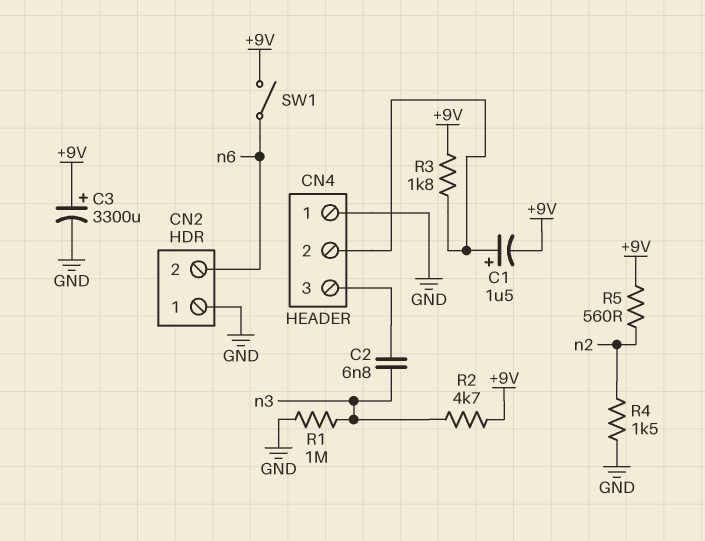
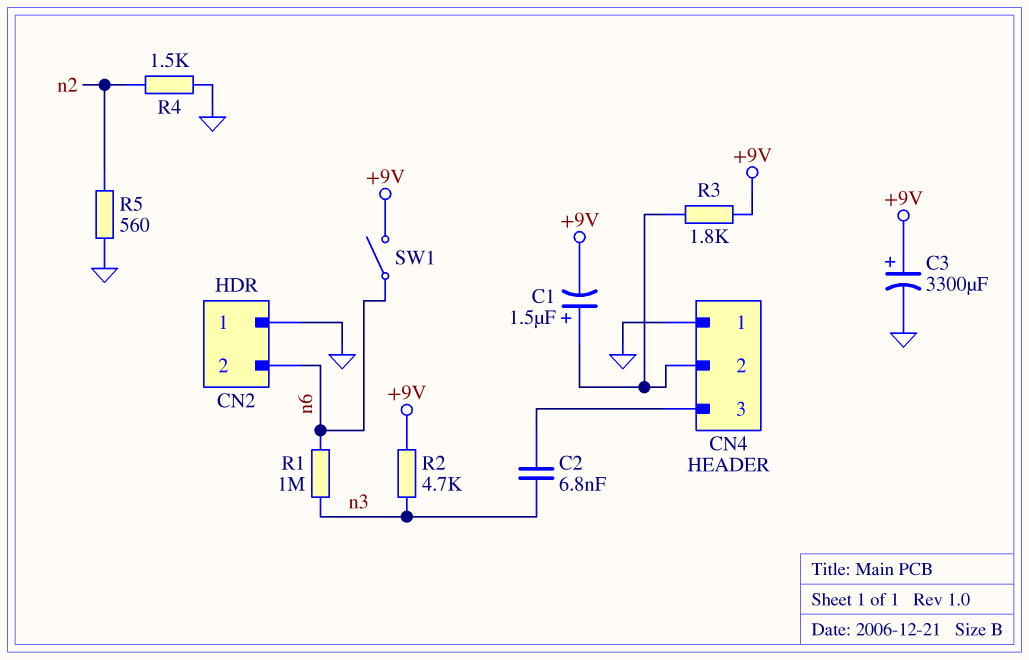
R1: 1M (GND, n3) -> 1M (n3, n6)
R5: 560 (+9V, n2) -> 560 (GND, n2)

